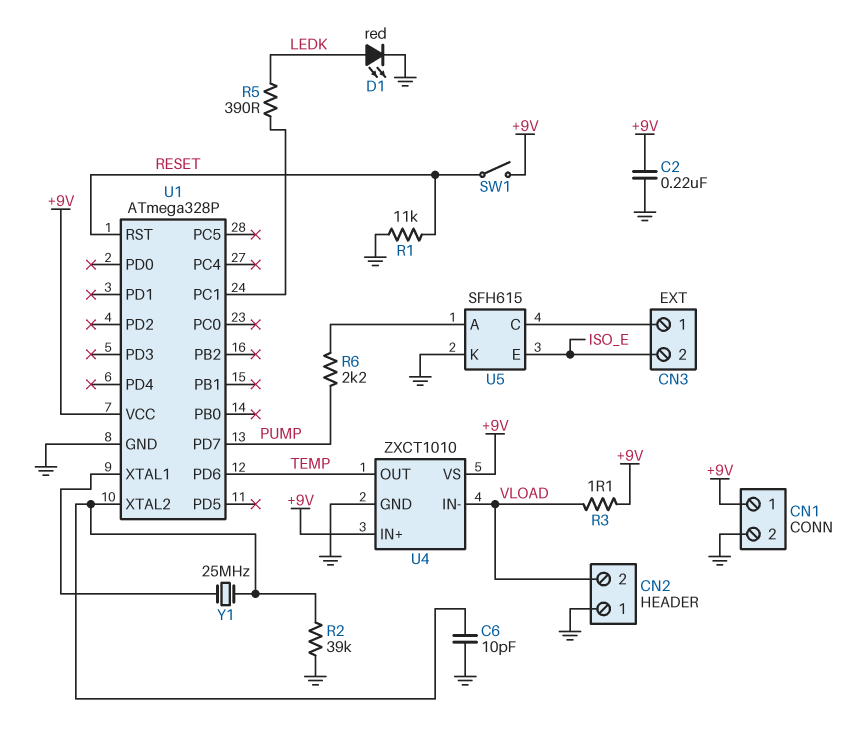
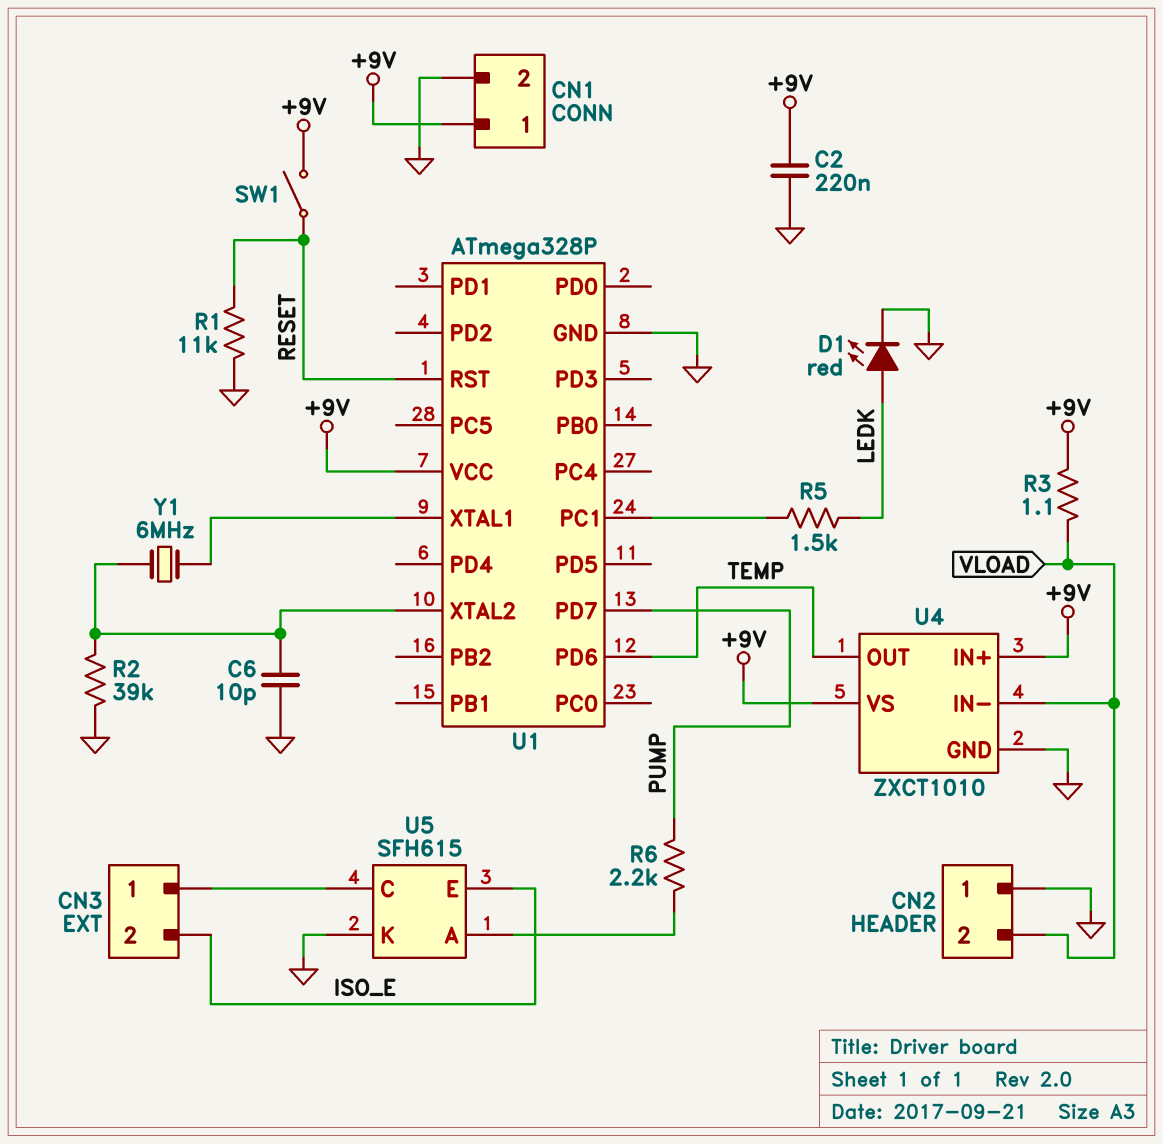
R5: 390 (LEDK, U1/PC1) -> 1.5k (LEDK, U1/PC1)
Y1: 25MHz (U1/XTAL1, U1/XTAL2) -> 6MHz (U1/XTAL1, U1/XTAL2)

